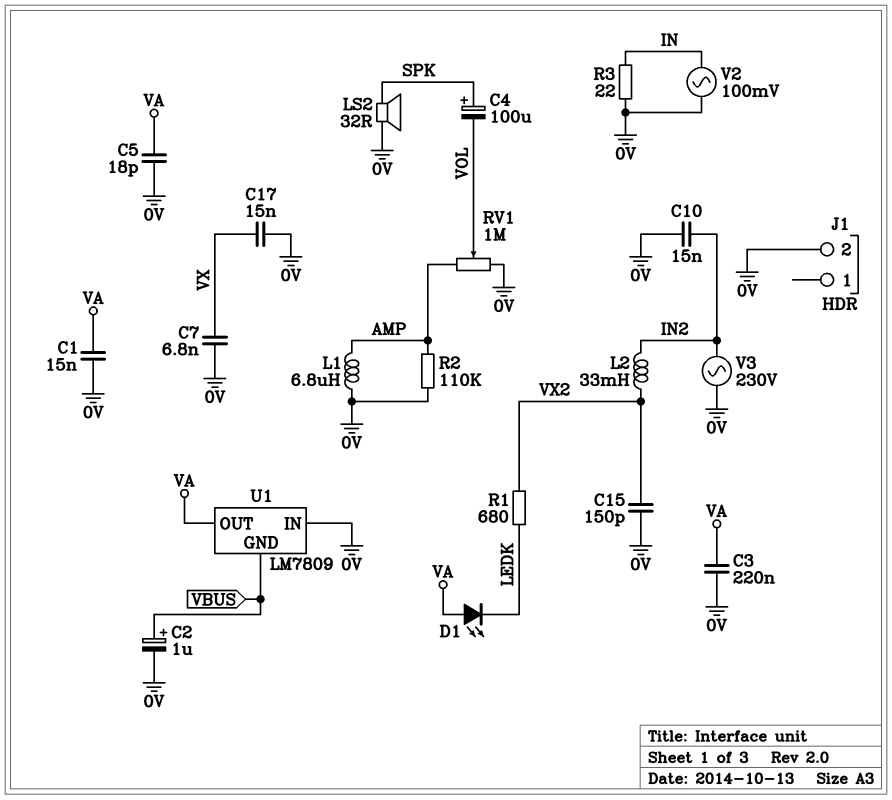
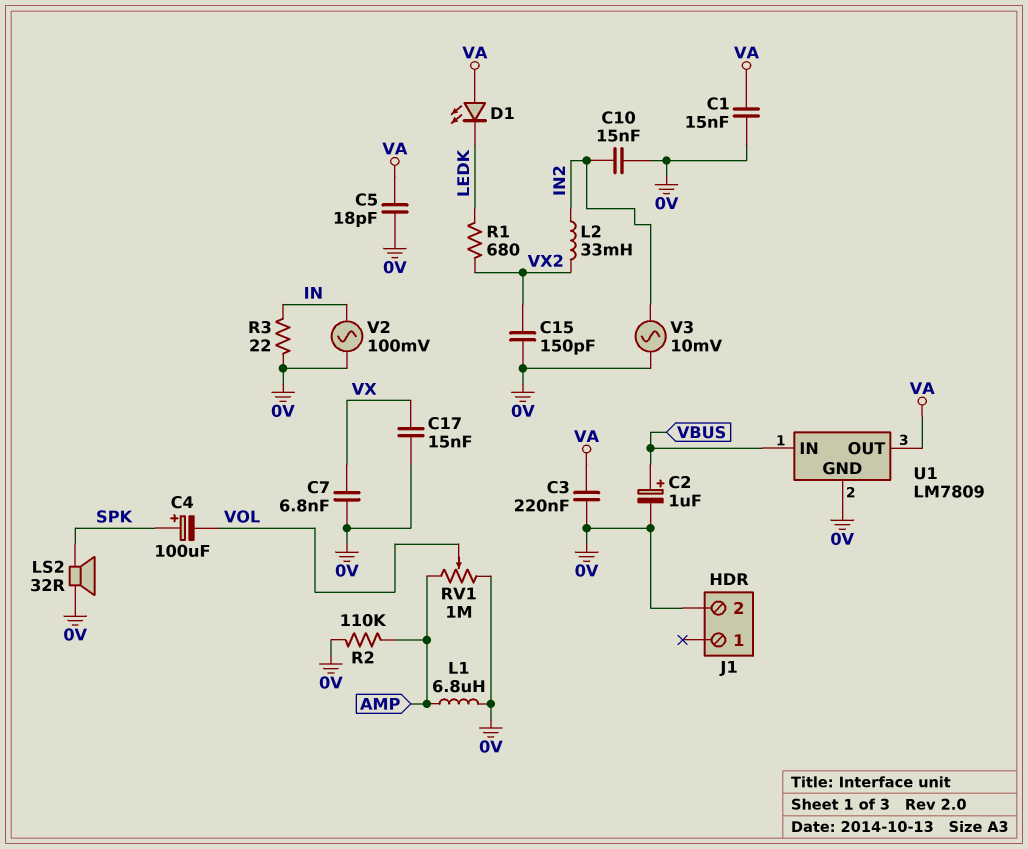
U1 pin GND: VBUS -> 0V
U1 pin IN: 0V -> VBUS
V3: AC 230V (0V, IN2) -> AC 10mV (0V, IN2)

